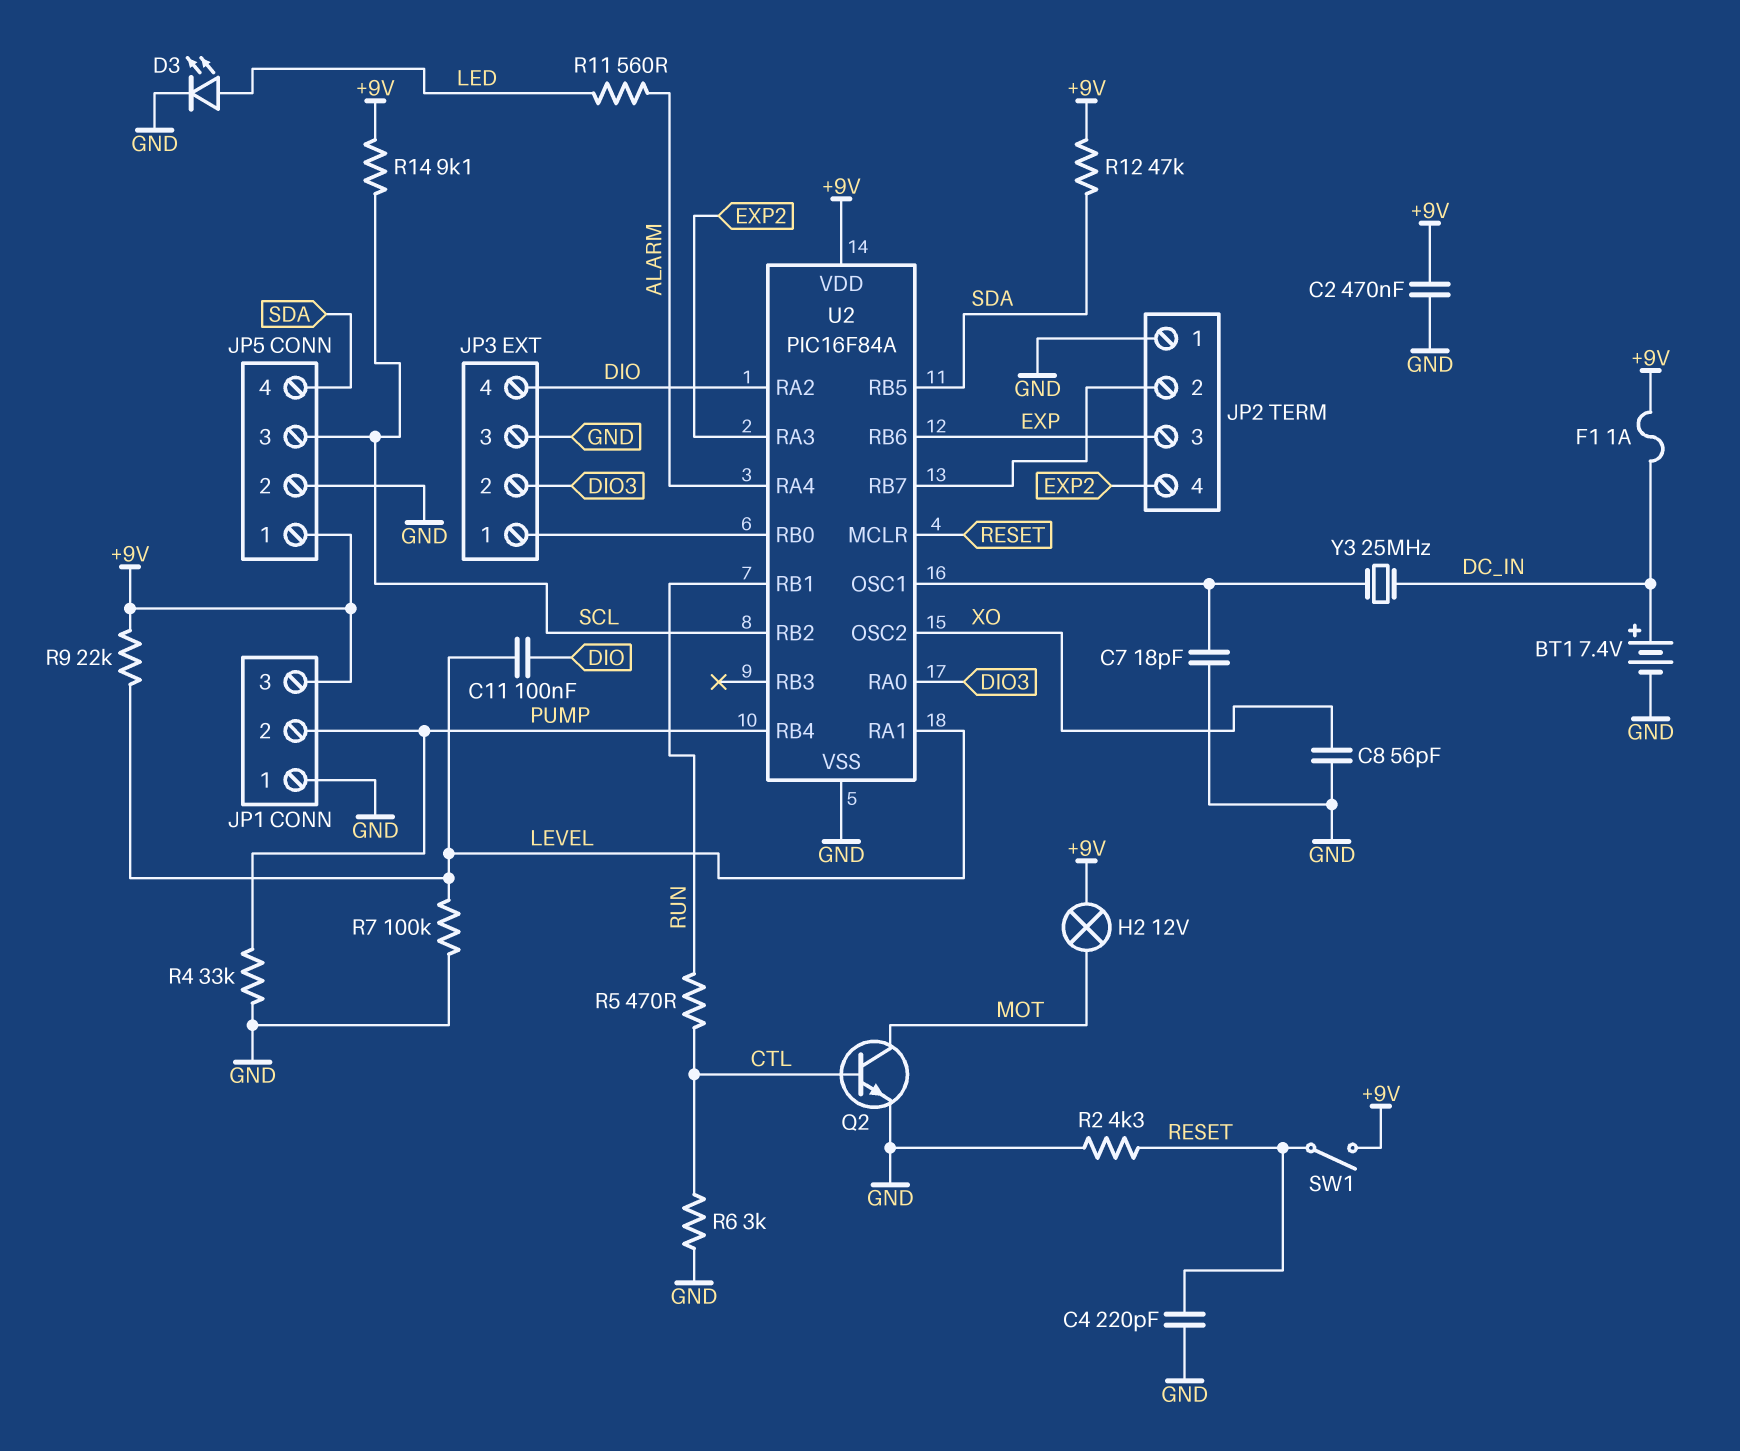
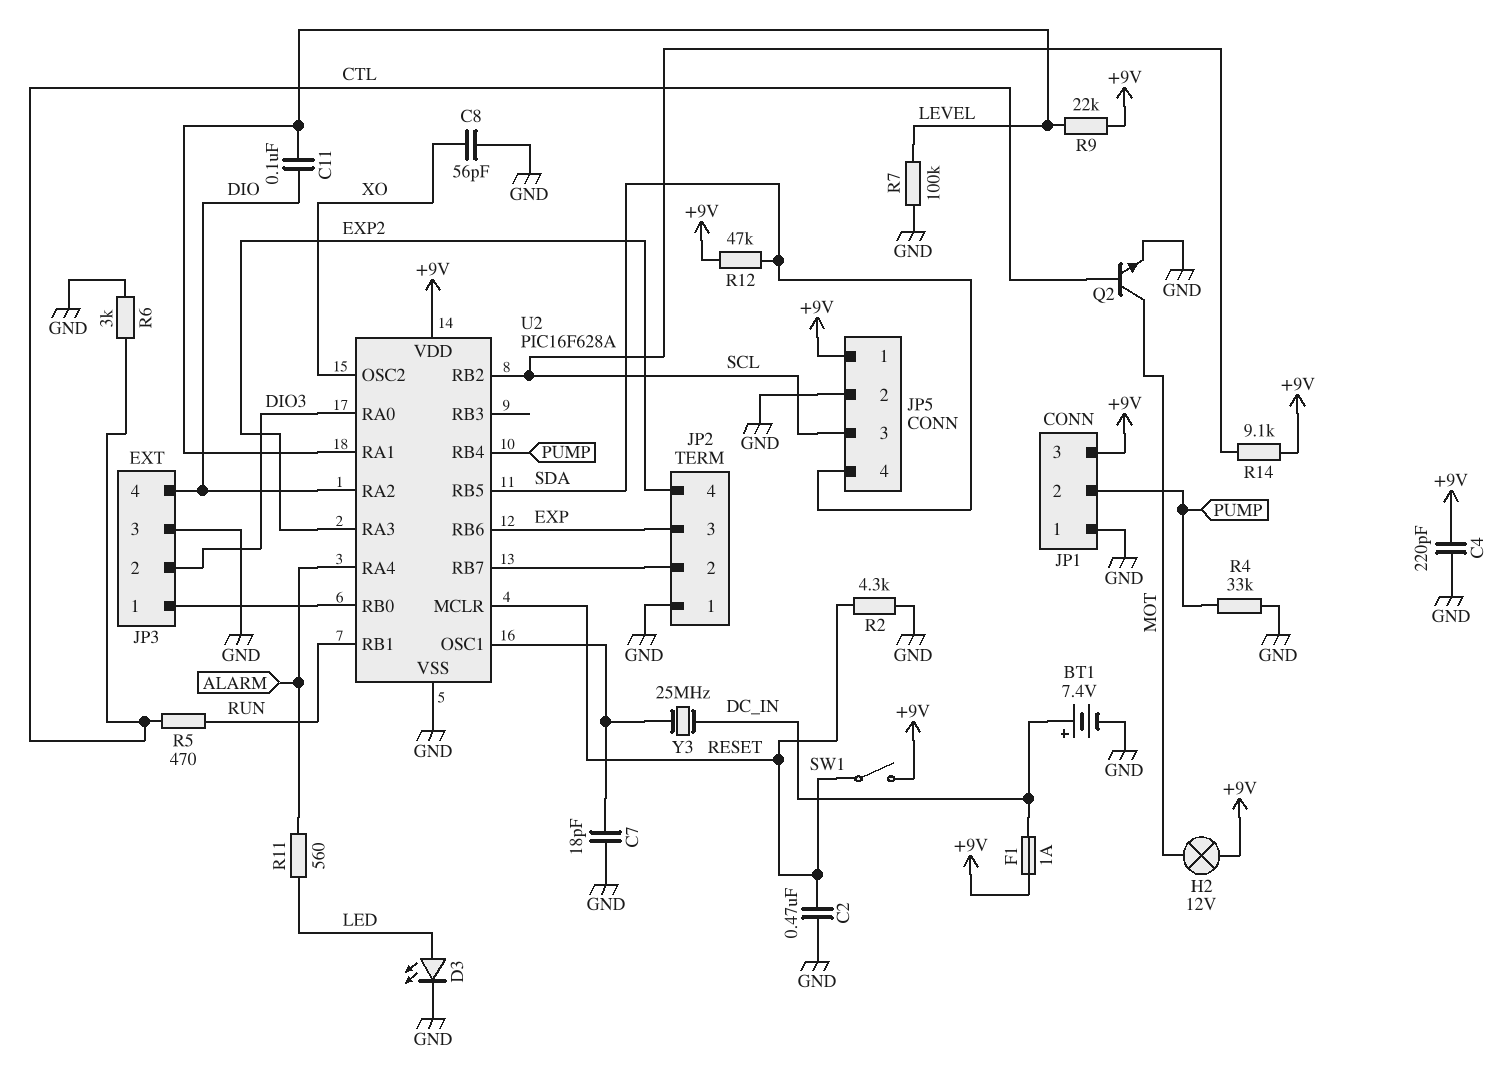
C2: 470nF (+9V, GND) -> 470nF (GND, RESET)
C4: 220pF (GND, RESET) -> 220pF (+9V, GND)
U2: PIC16F84A -> PIC16F628A

